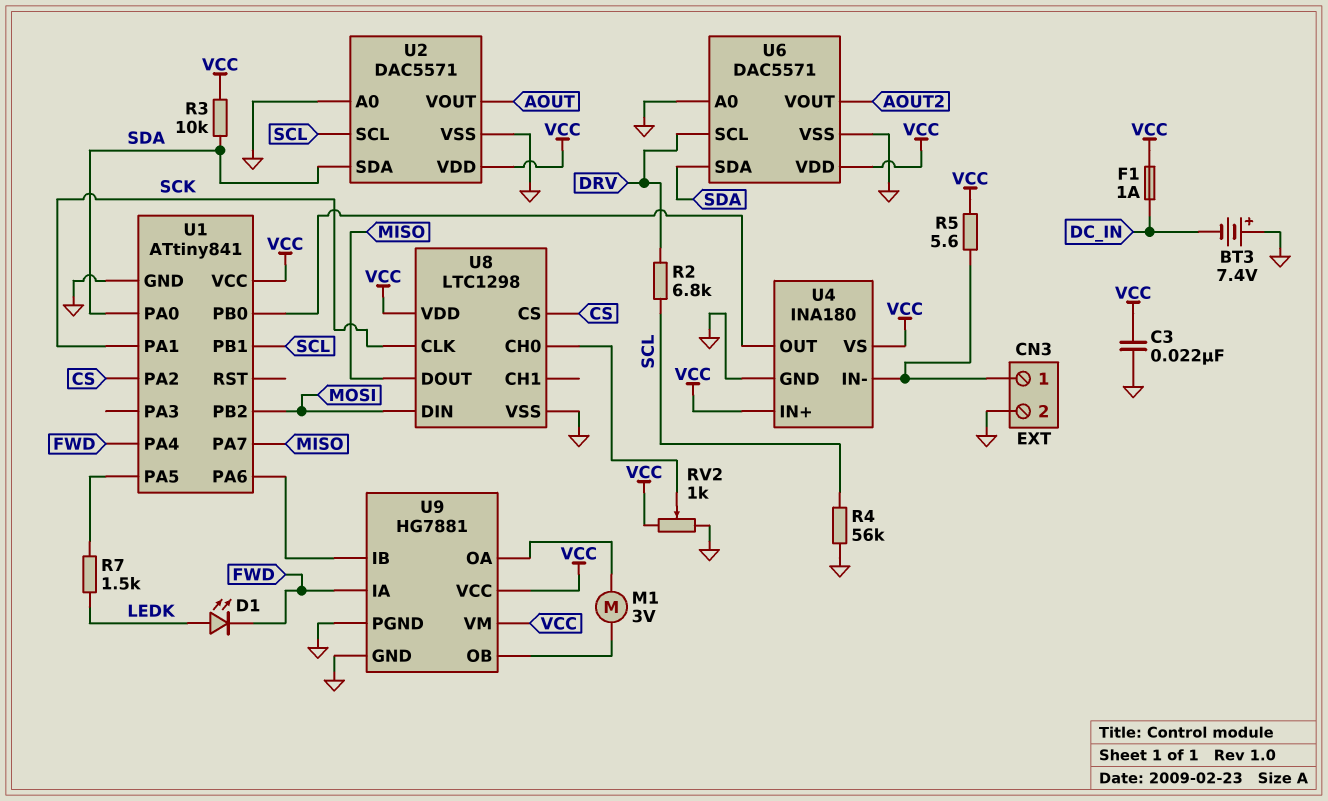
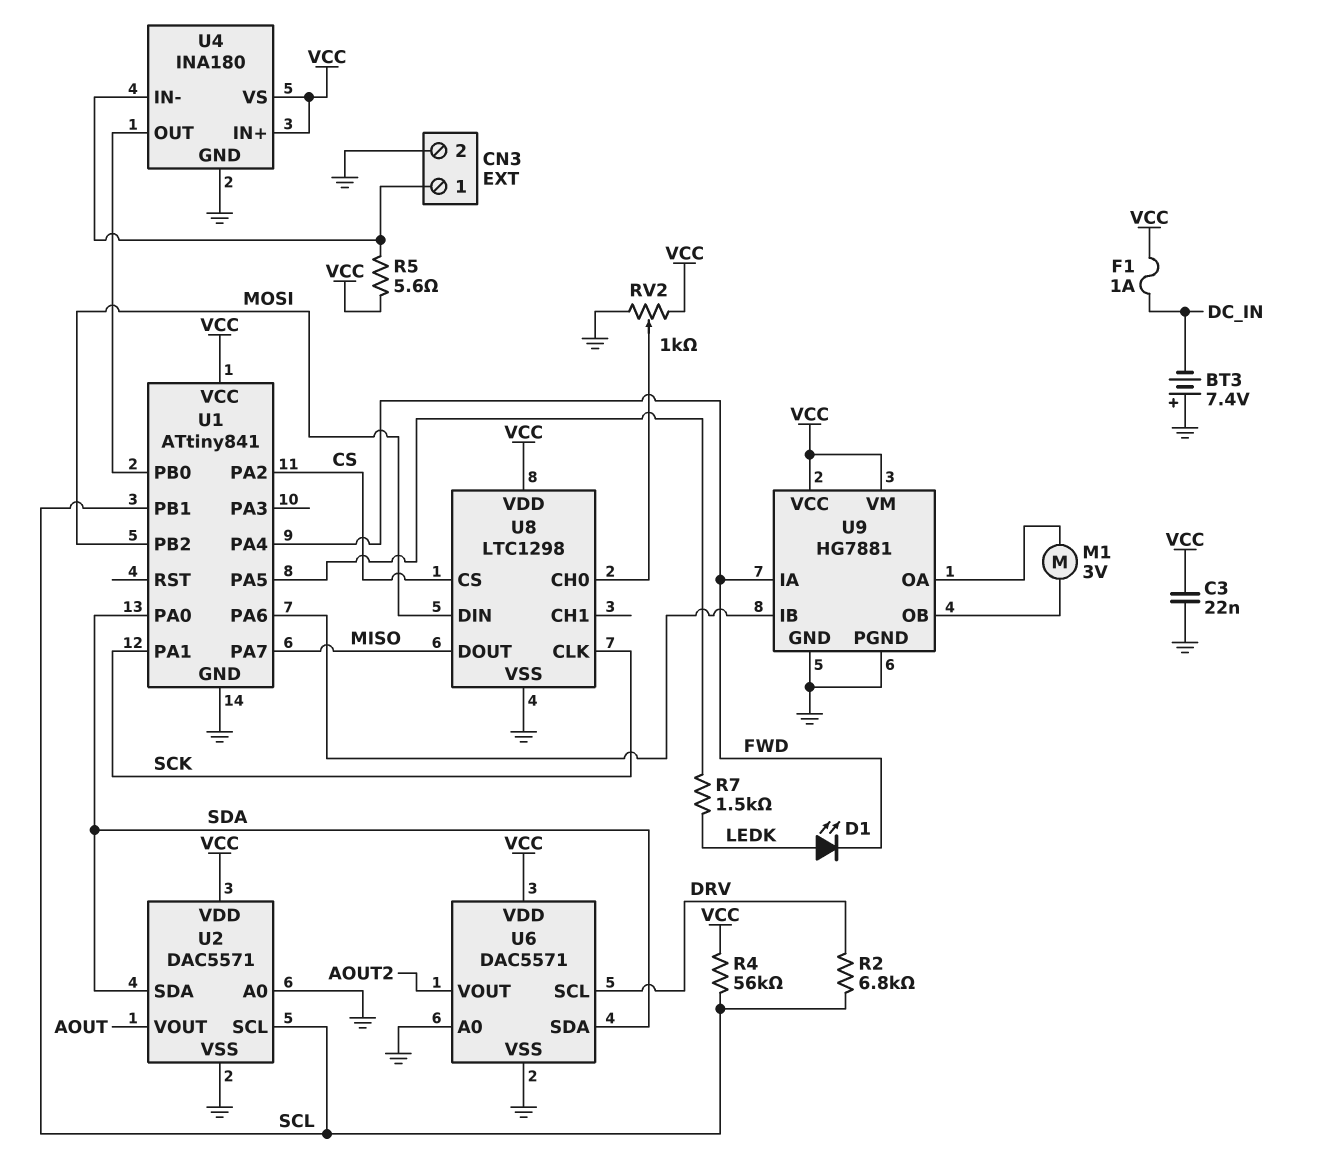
R3: 10k (SDA, VCC) -> none
R4: 56k (GND, SCL) -> 56k (SCL, VCC)

